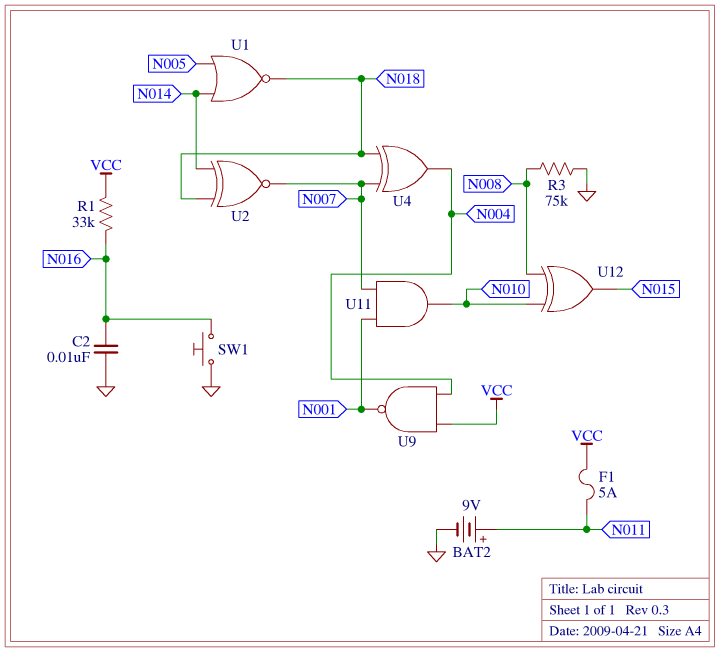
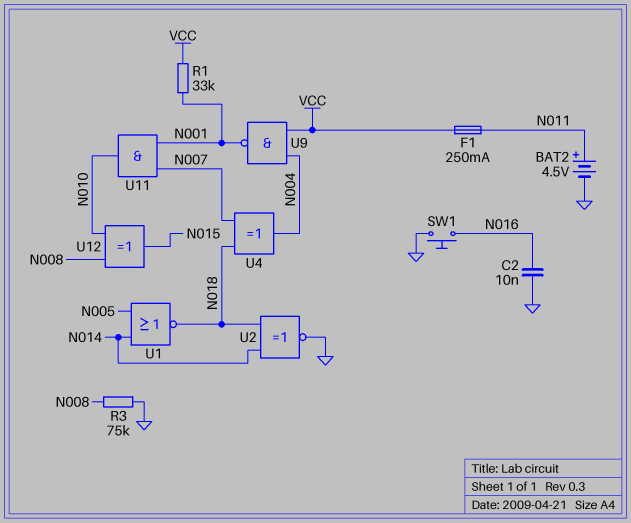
BAT2: 9V (plus N011, minus GND) -> 4.5V (plus N011, minus GND)
F1: 5A (N011, VCC) -> 250mA (N011, VCC)
R1: 33k (N016, VCC) -> 33k (N001, VCC)
U2: XNOR (in N014, in N018, out N007) -> XNOR (in N014, in N018, out GND)

